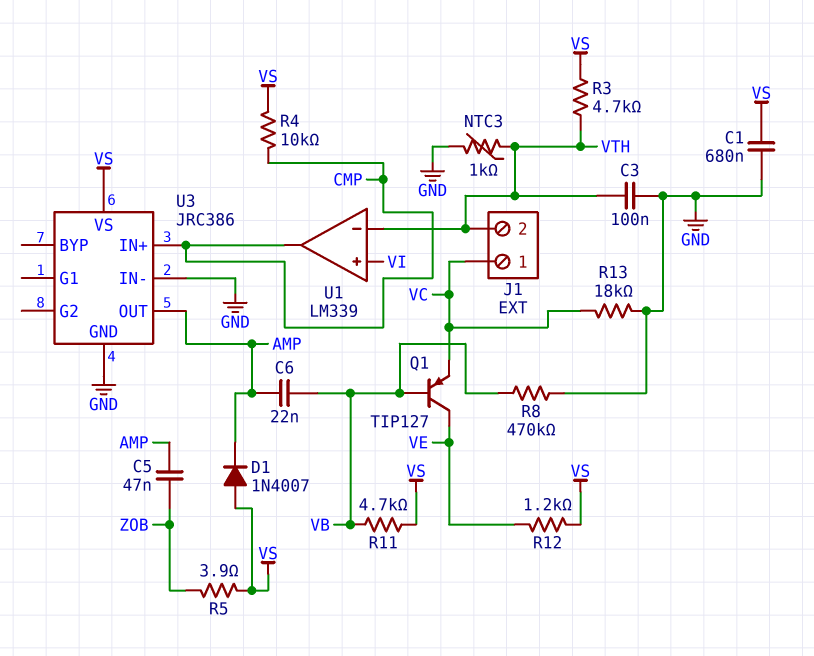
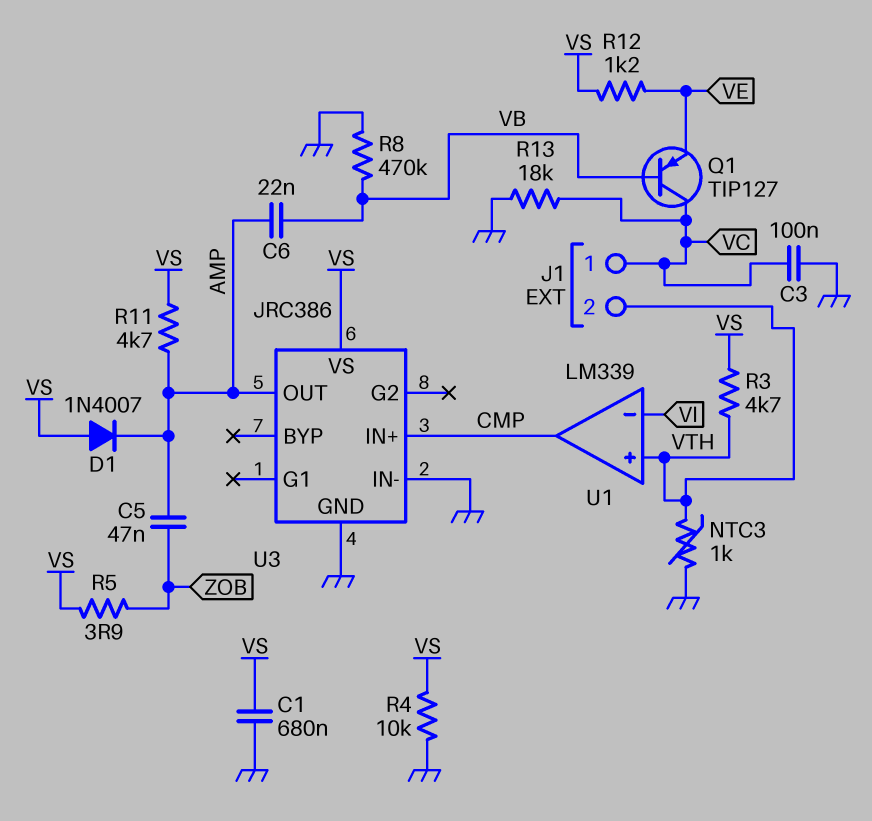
C3: 100nF (GND, VTH) -> 100nF (GND, VC)
Q1: PNP TIP127 (B VB, C VE, E VC) -> PNP TIP127 (B VB, C VC, E VE)
R4: 10k (CMP, VS) -> 10k (GND, VS)
R11: 4.7k (VB, VS) -> 4.7k (AMP, VS)
U1 pin in+: VI -> VTH
U1 pin in-: VTH -> VI

